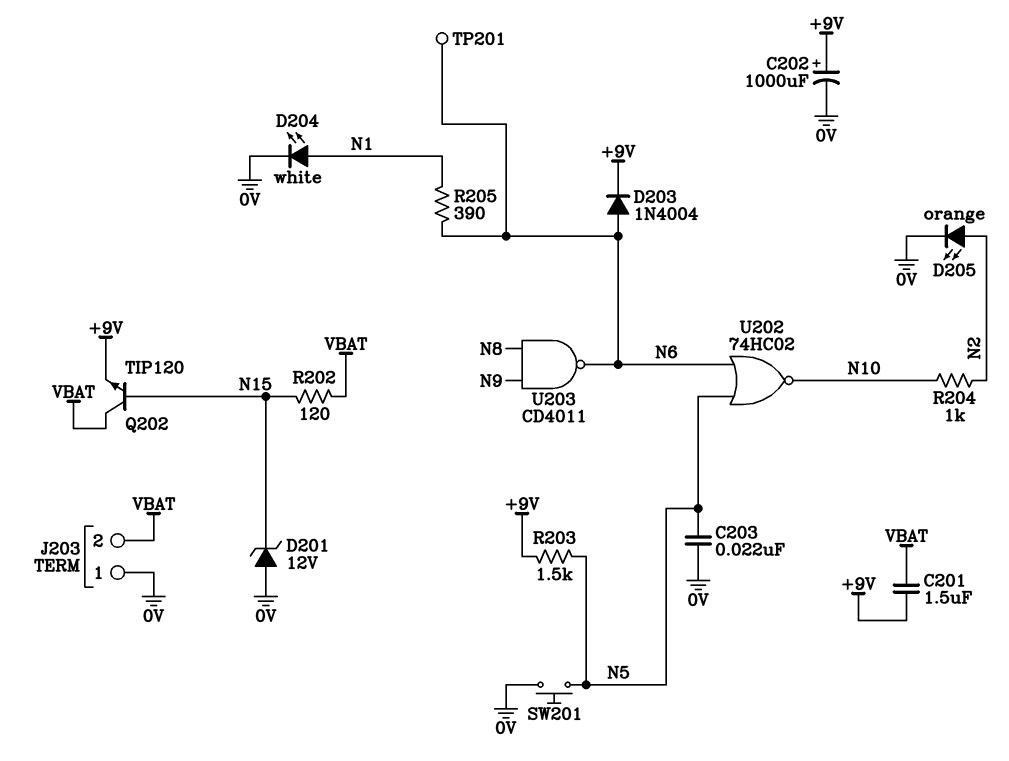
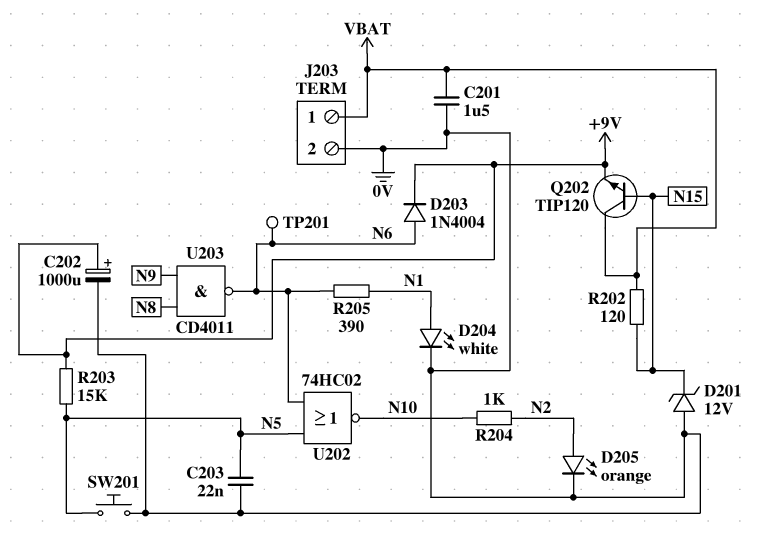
C201: 1.5uF (+9V, VBAT) -> 1.5uF (0V, VBAT)
J203 pin 1: 0V -> VBAT
J203 pin 2: VBAT -> 0V
R203: 1.5k (+9V, N5) -> 15k (+9V, N5)

